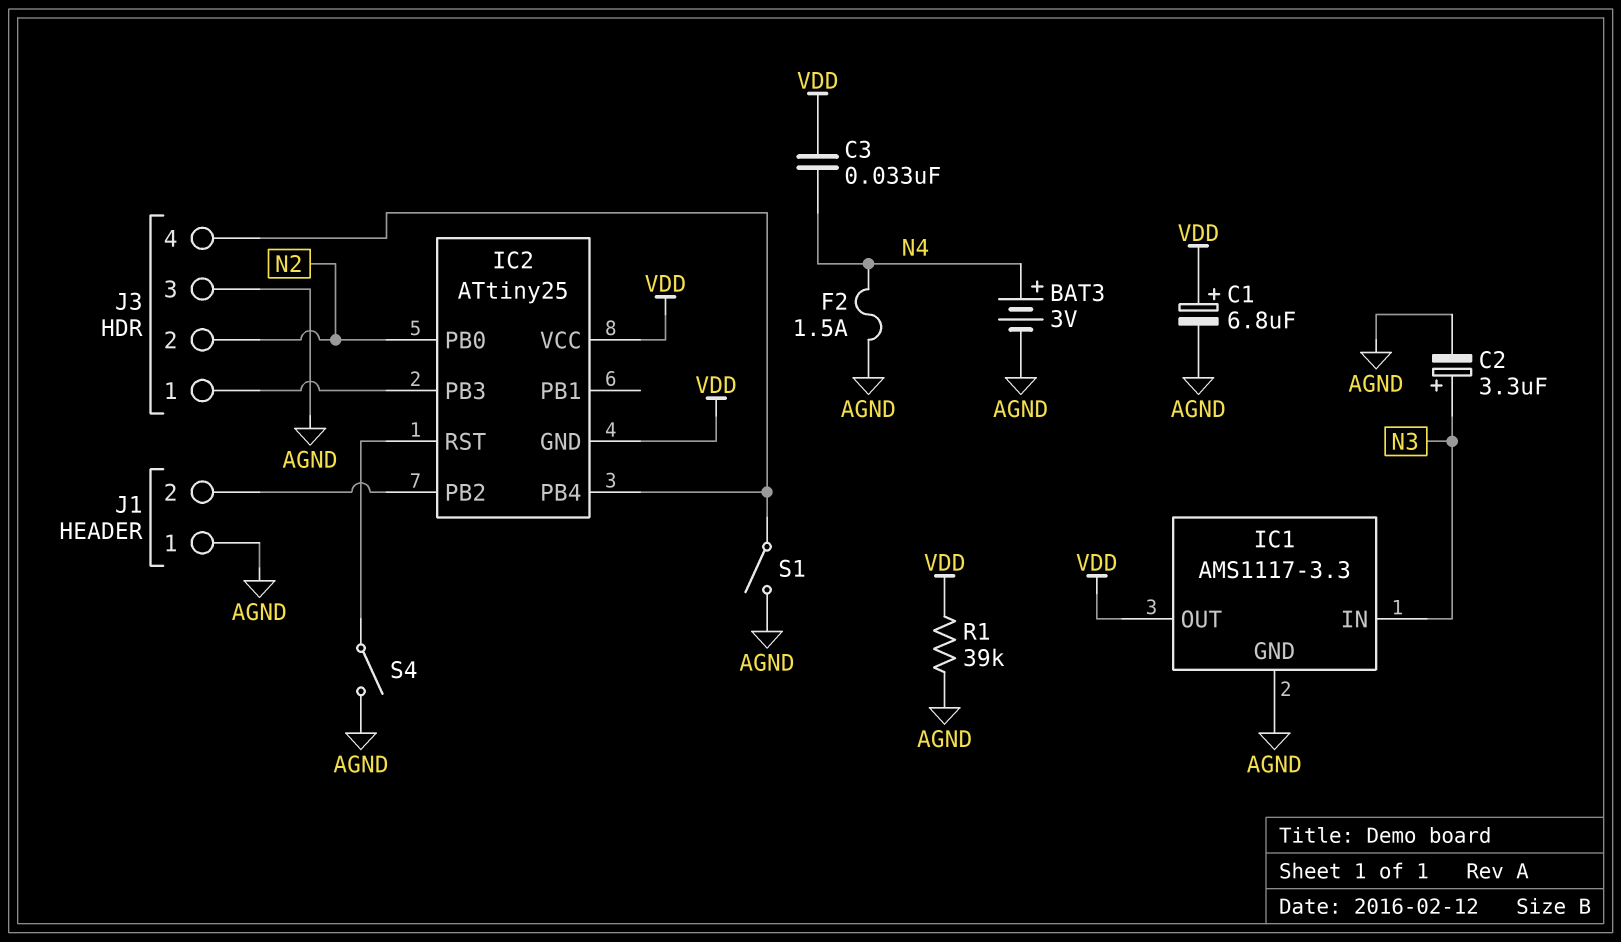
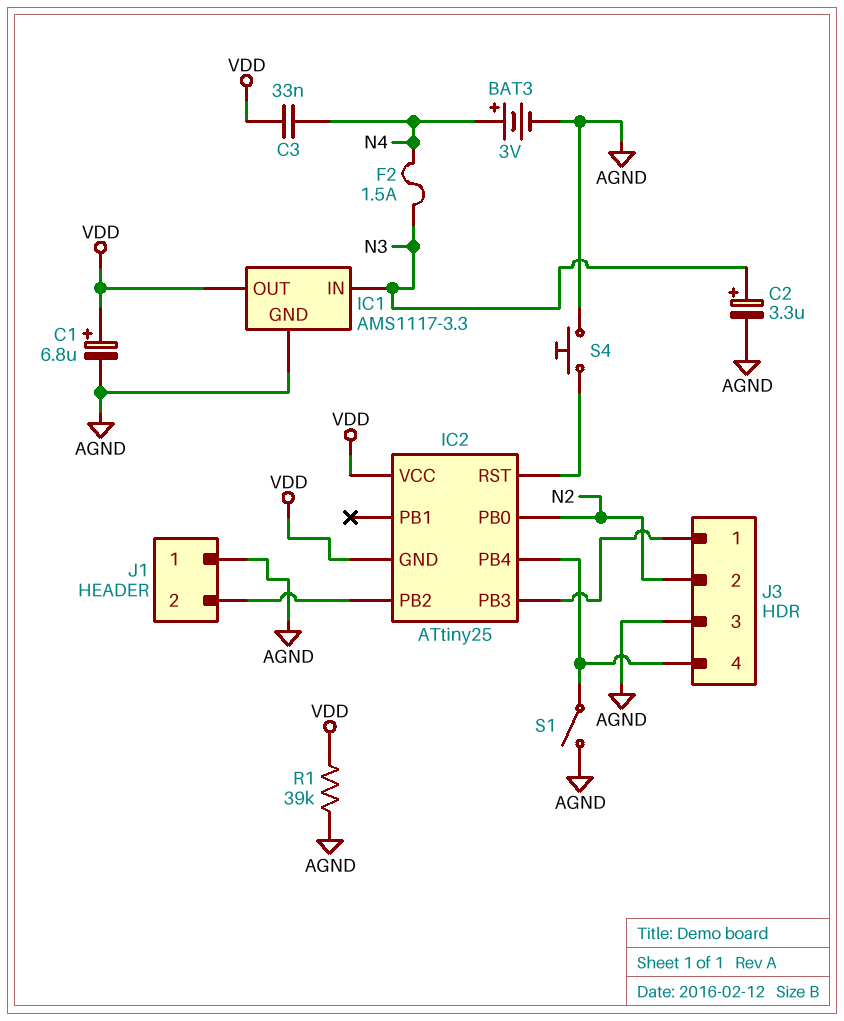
F2: 1.5A (AGND, N4) -> 1.5A (N3, N4)
S4: switch (AGND, IC2/RST) -> button (AGND, IC2/RST)

